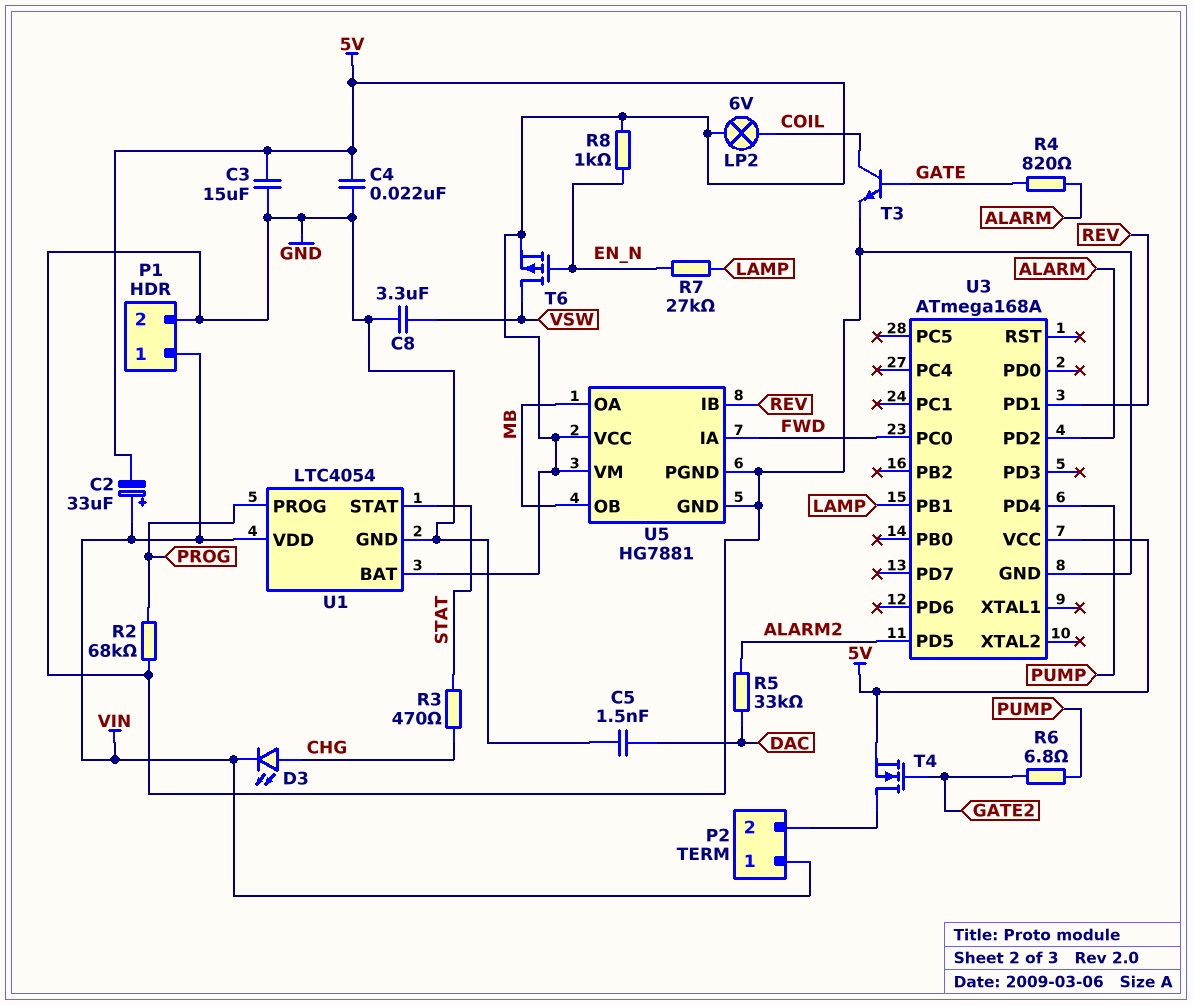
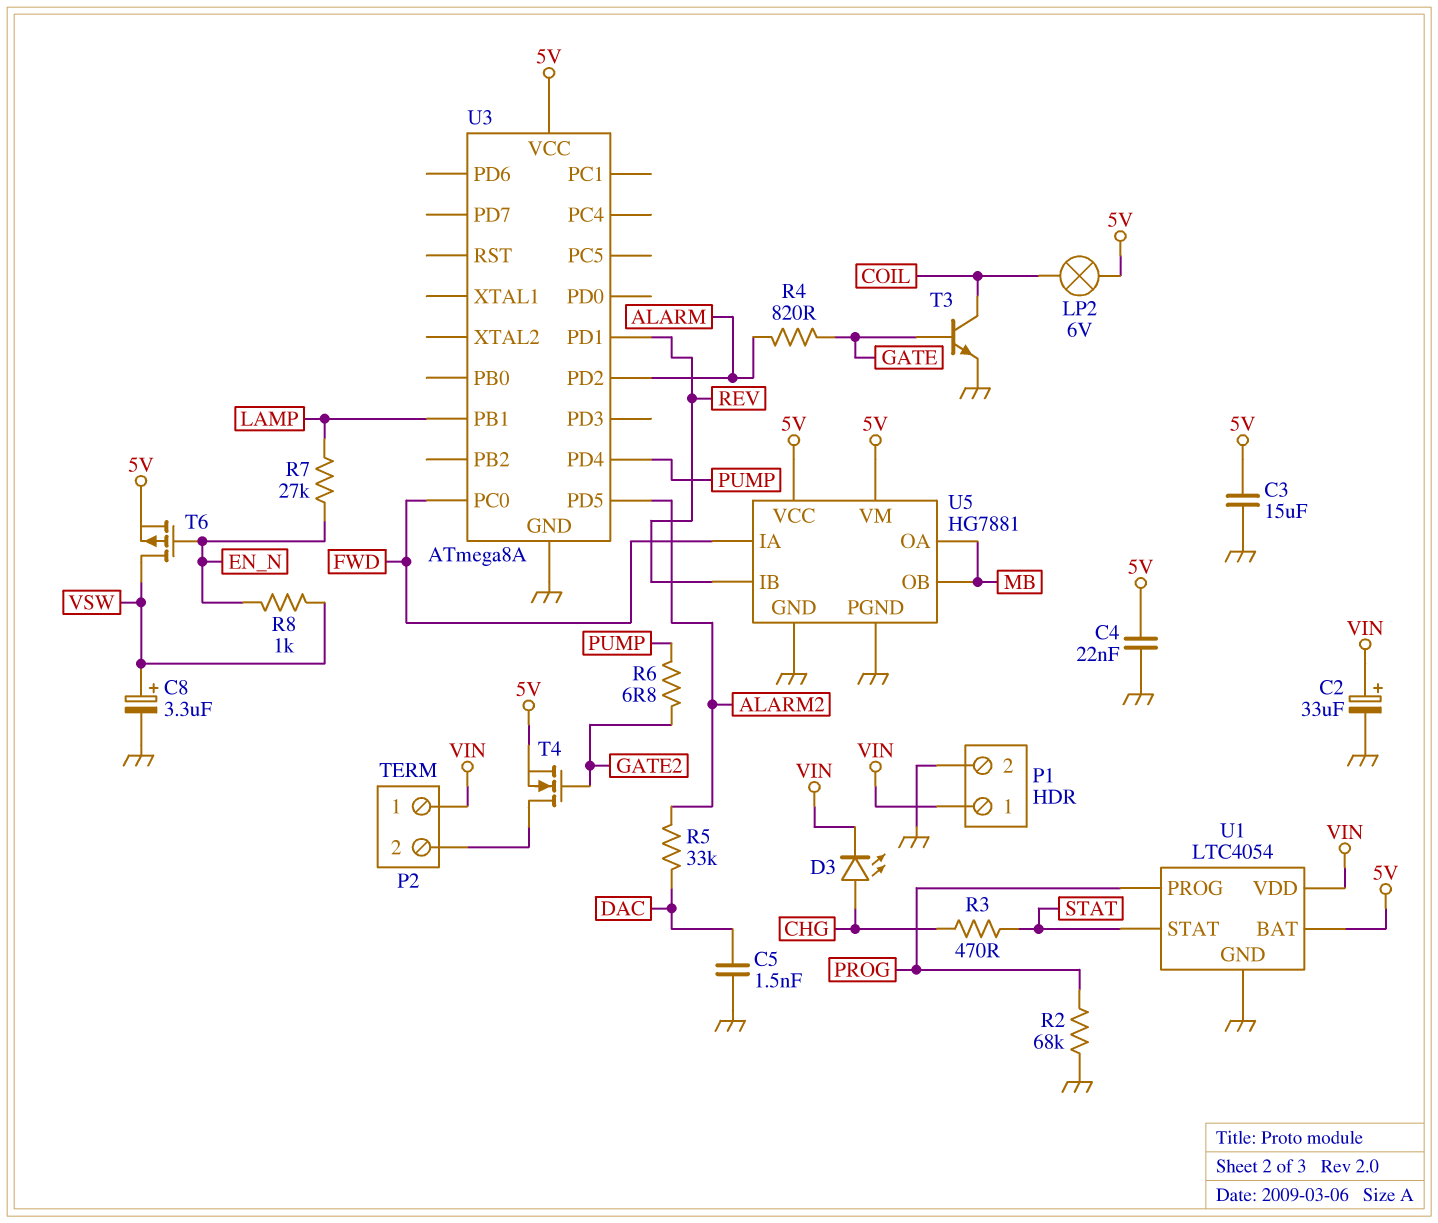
C2: 33uF (plus VIN, minus 5V) -> 33uF (plus VIN, minus GND)
C8: 3.3uF (GND, VSW) -> 3.3uF (plus VSW, minus GND)
R8: 1k (5V, EN_N) -> 1k (EN_N, VSW)
U3: ATmega168A -> ATmega8A

